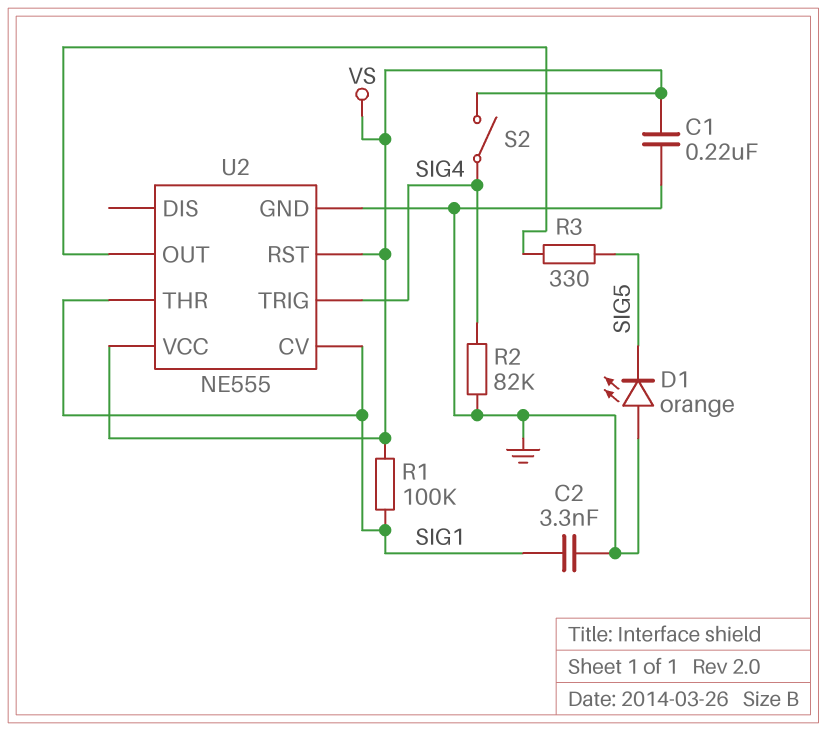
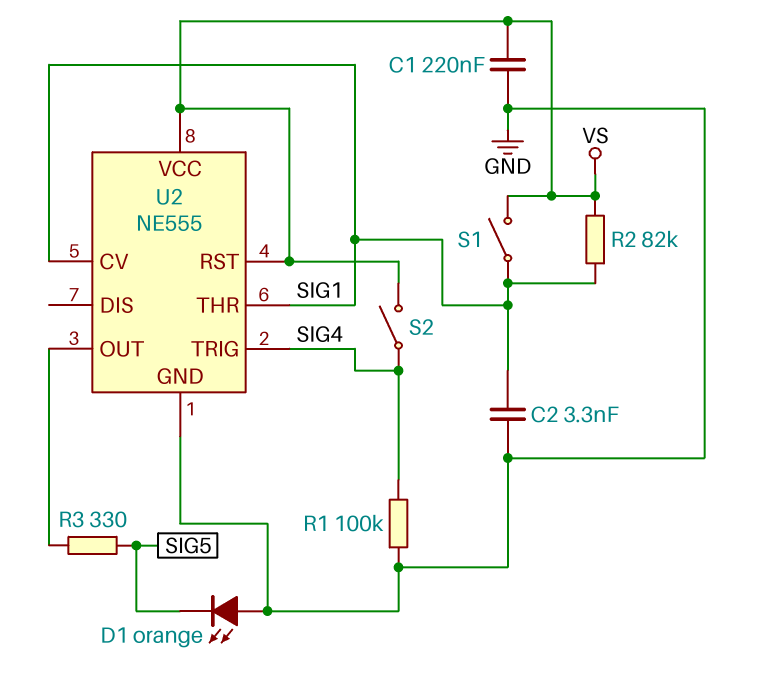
R1: 100k (SIG1, VS) -> 100k (GND, SIG4)
R2: 82k (GND, SIG4) -> 82k (SIG1, VS)
S1: none -> switch (SIG1, VS)

